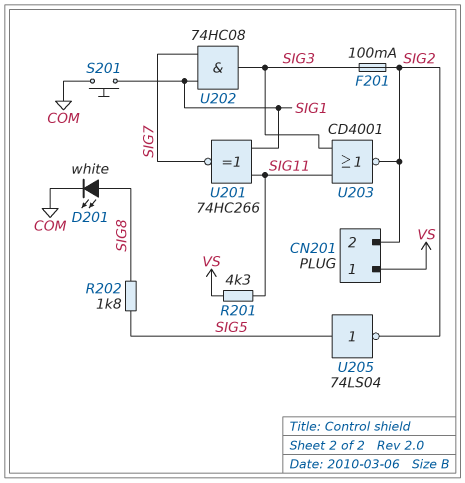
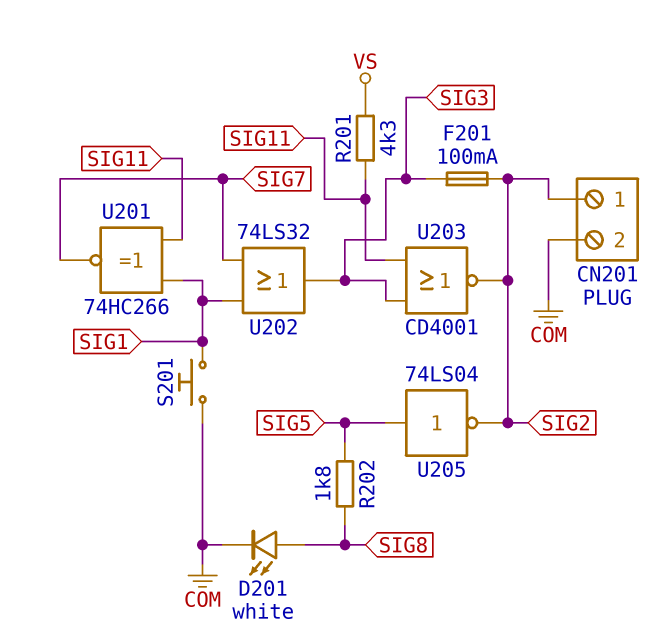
CN201 pin 1: VS -> SIG2
CN201 pin 2: SIG2 -> COM
U202: AND 74HC08 (in SIG1, in SIG7, out SIG3) -> OR 74LS32 (in SIG1, in SIG7, out SIG3)

